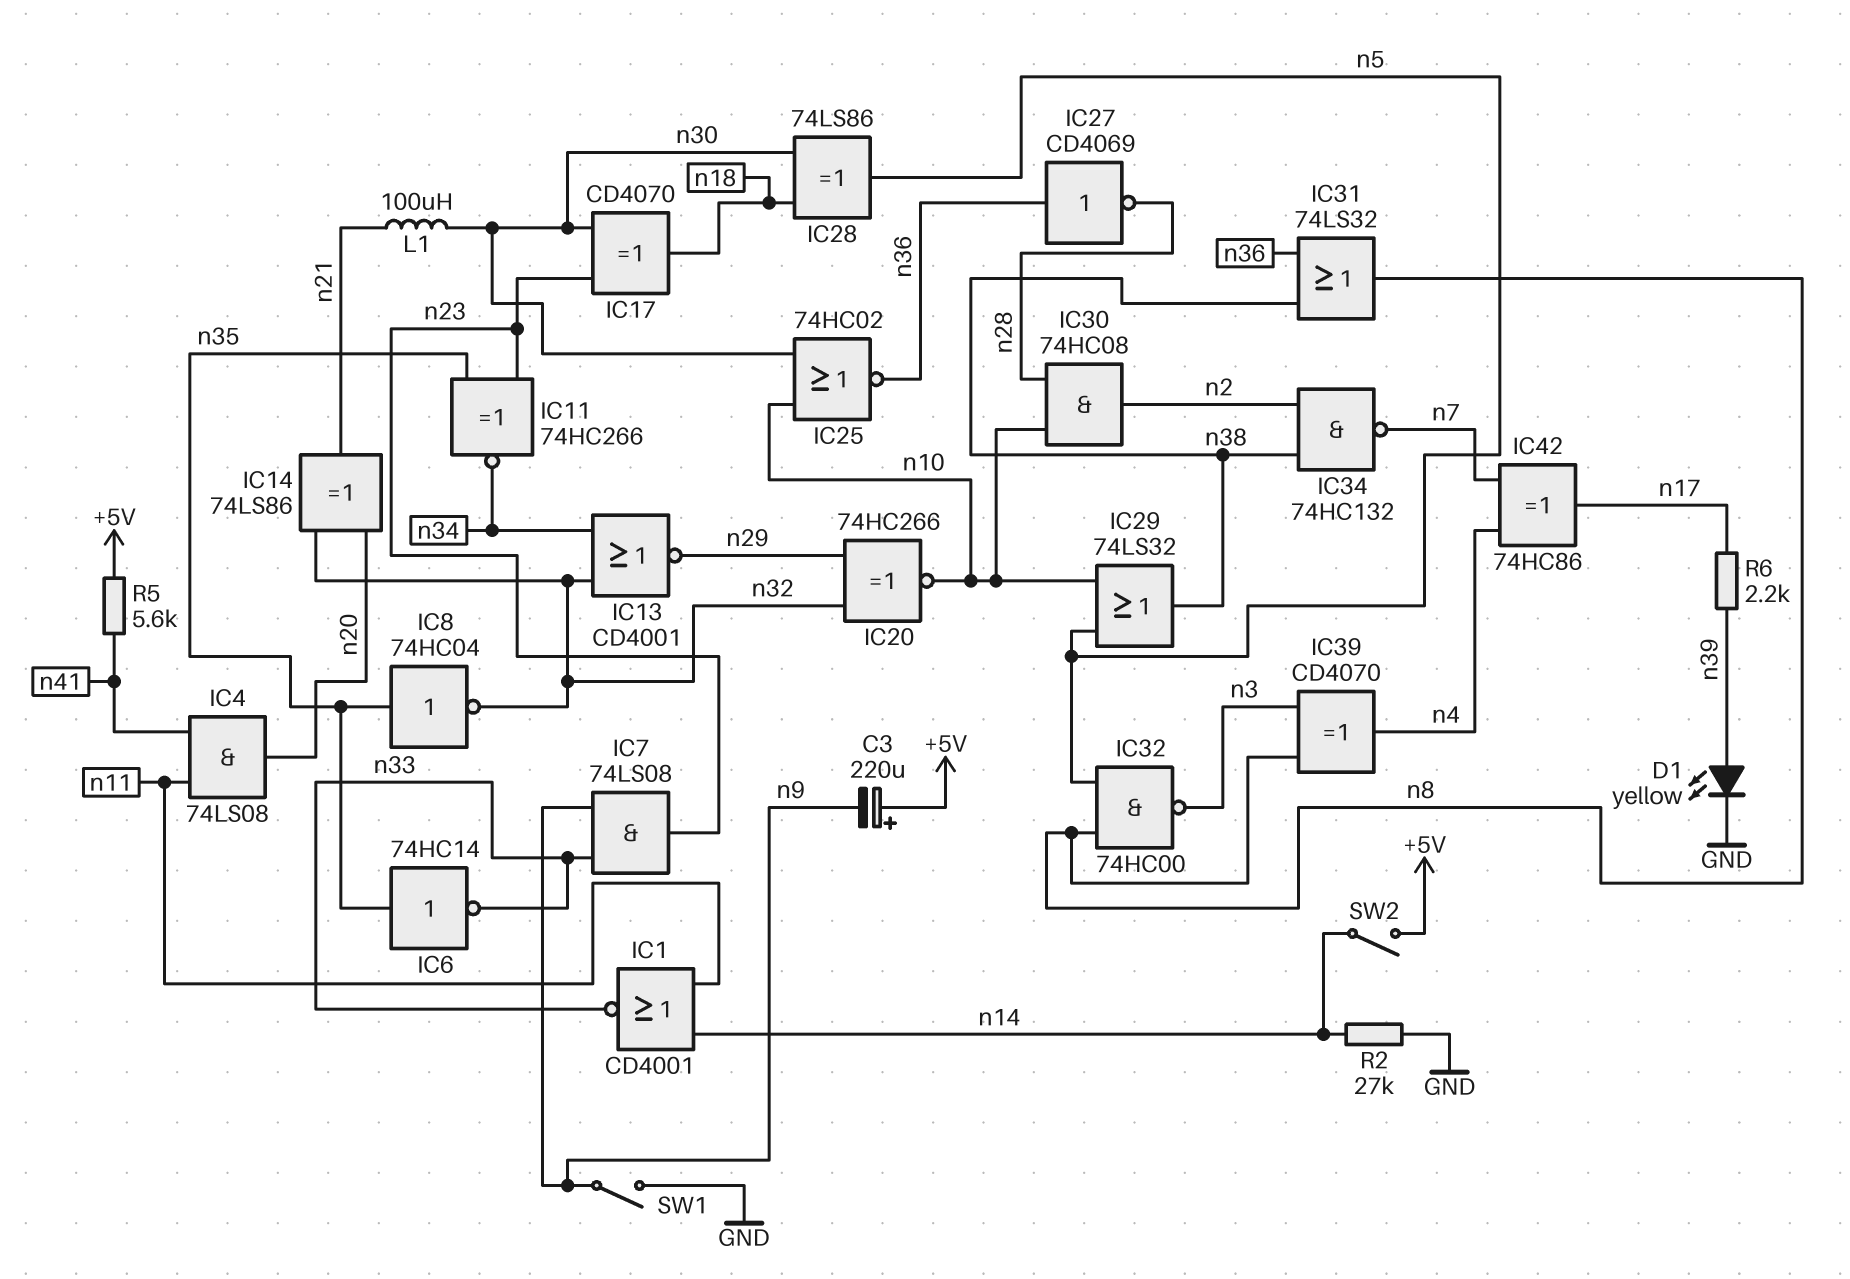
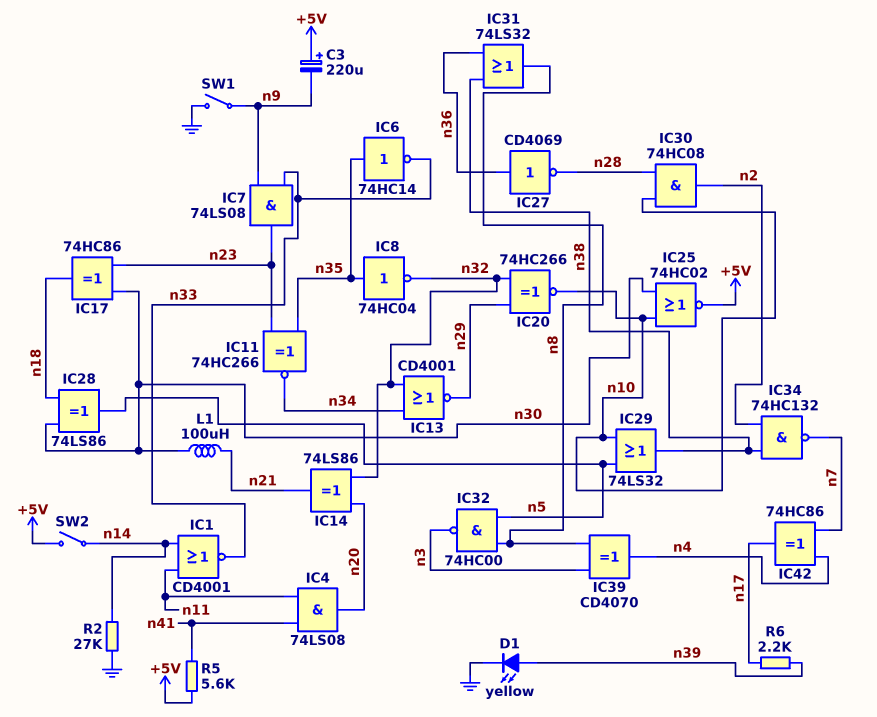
IC17: XOR CD4070 (in n23, in n30, out n18) -> XOR 74HC86 (in n23, in n30, out n18)
IC25: NOR 74HC02 (in n10, in n30, out n36) -> NOR 74HC02 (in n10, in n30, out +5V)

